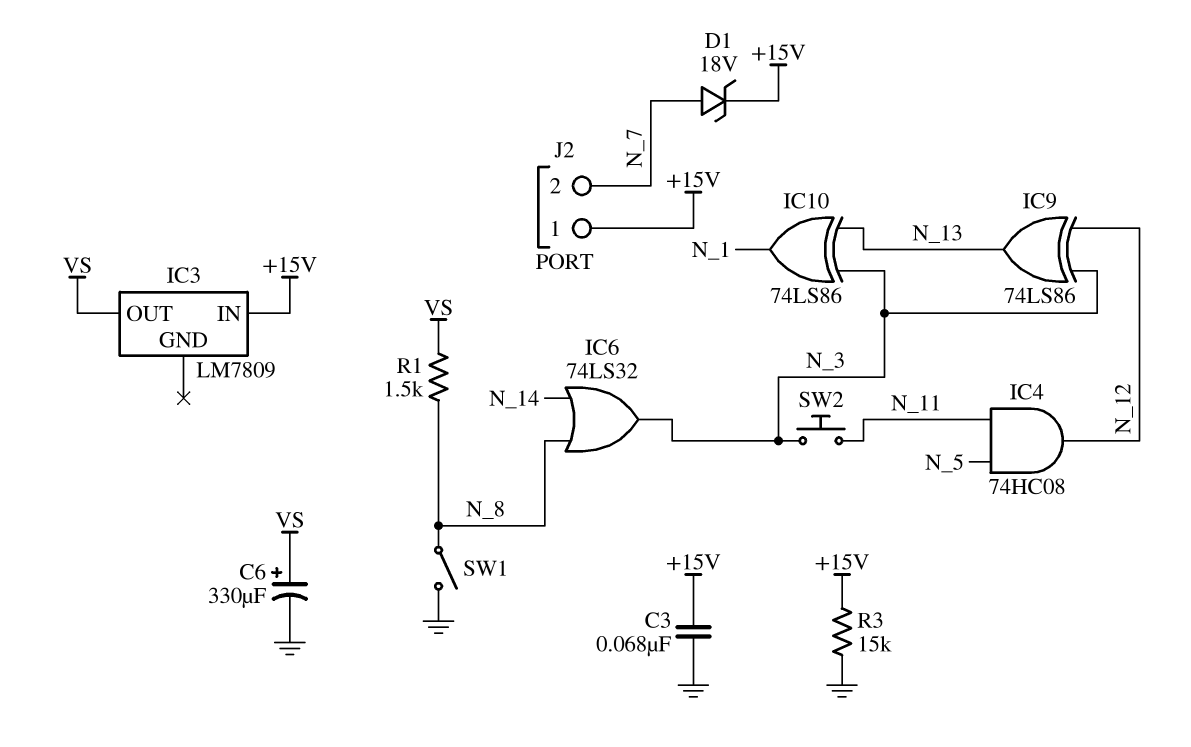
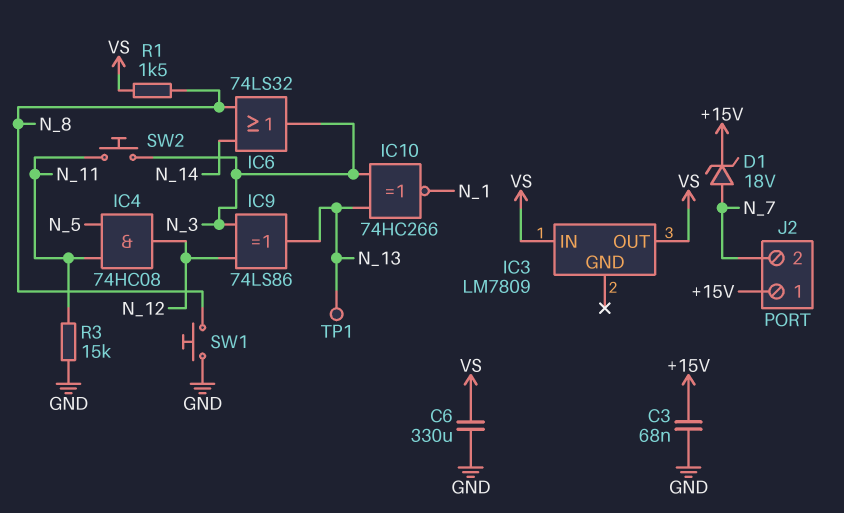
C6: 330uF (plus VS, minus GND) -> 330uF (GND, VS)
IC3 pin IN: +15V -> VS
IC10: XOR 74LS86 (in N_3, in N_13, out N_1) -> XNOR 74HC266 (in N_3, in N_13, out N_1)
R3: 15k (+15V, GND) -> 15k (GND, N_11)
SW1: switch (GND, N_8) -> button (GND, N_8)
TP1: none -> test point (N_13)

